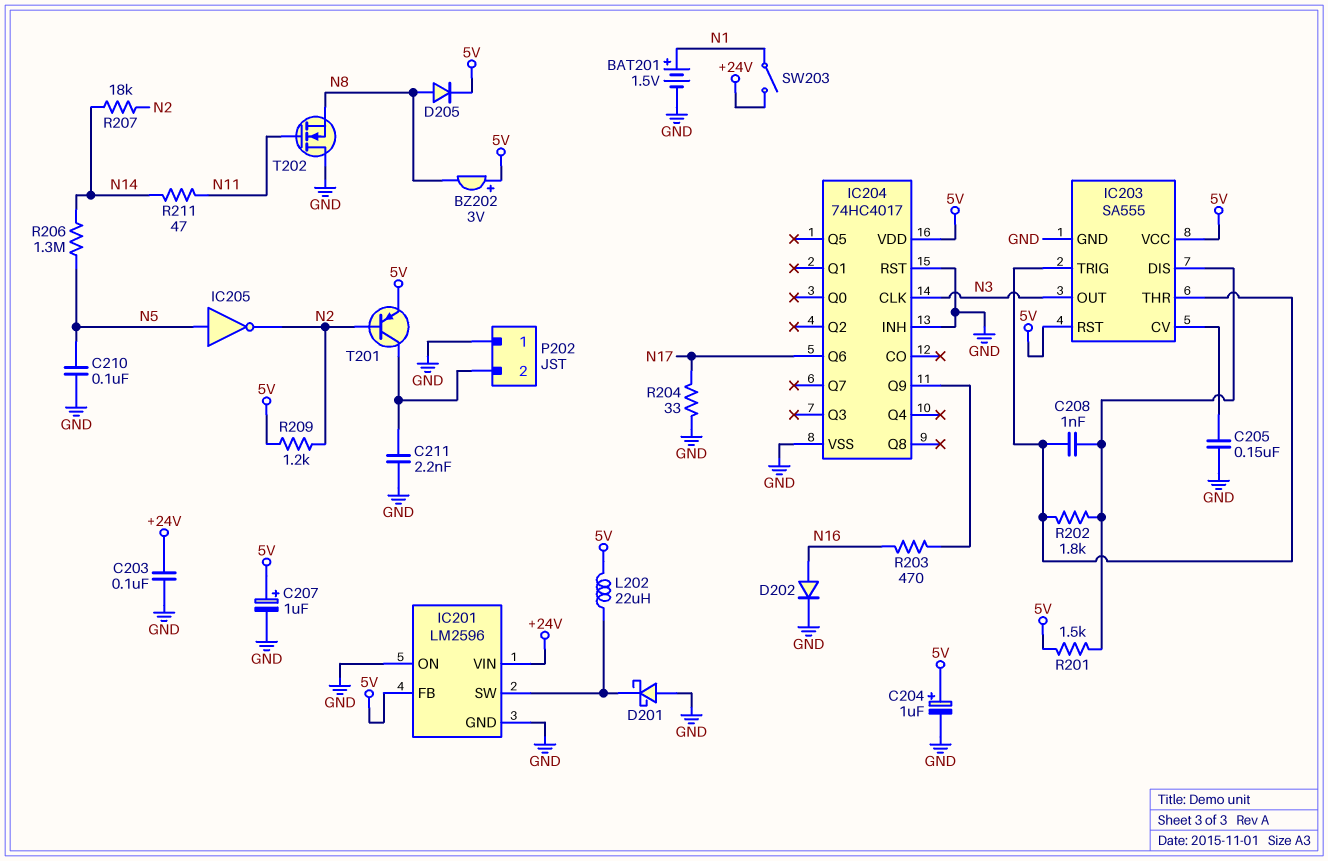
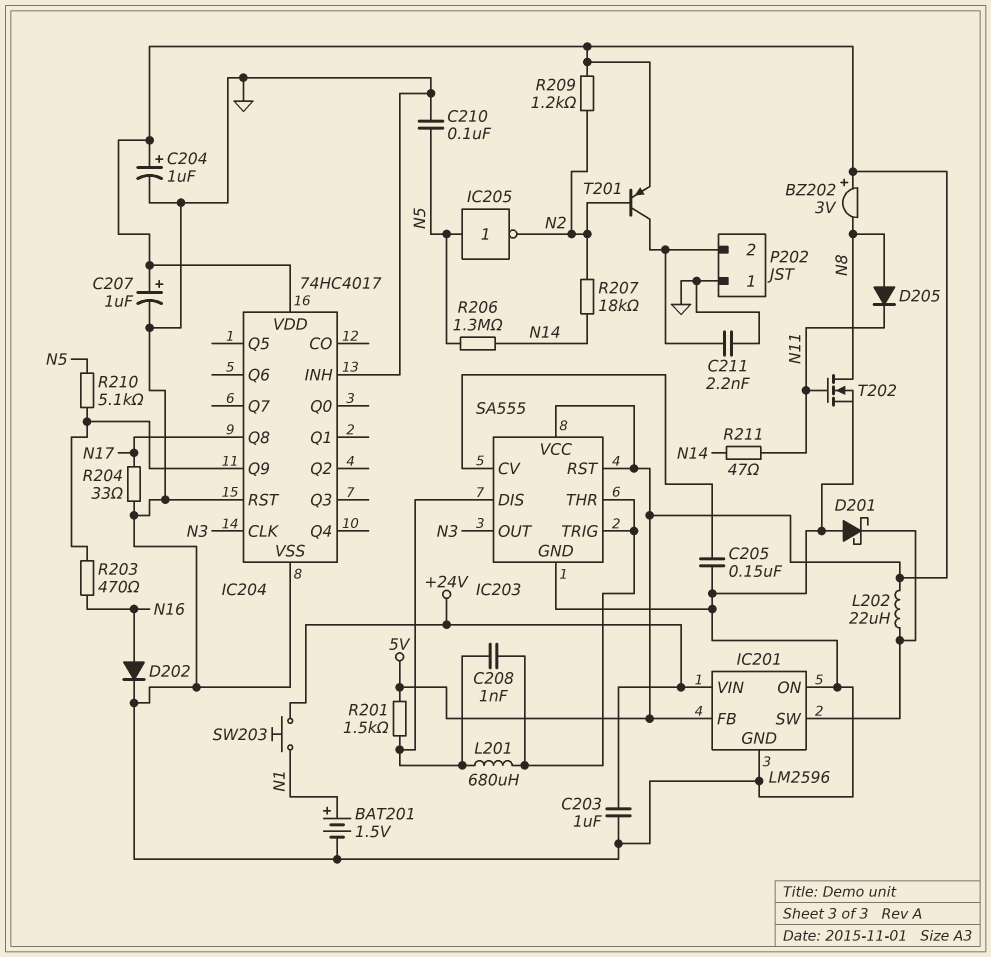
C203: 100nF (+24V, GND) -> 1uF (+24V, GND)
D205: diode (A N8, K 5V) -> diode (A N8, K N11)
IC204 pin Q6: N17 -> none
IC204 pin Q8: none -> N17
L201: none -> 680uH (IC203/DIS, IC203/THR)
R202: 1.8k (IC203/DIS, IC203/THR) -> none
R210: none -> 5.1k (IC204/Q9, N5)
SW203: switch (+24V, N1) -> button (+24V, N1)
T202: NMOS (G N11, D GND, S N8) -> NMOS (G N11, D N8, S GND)

